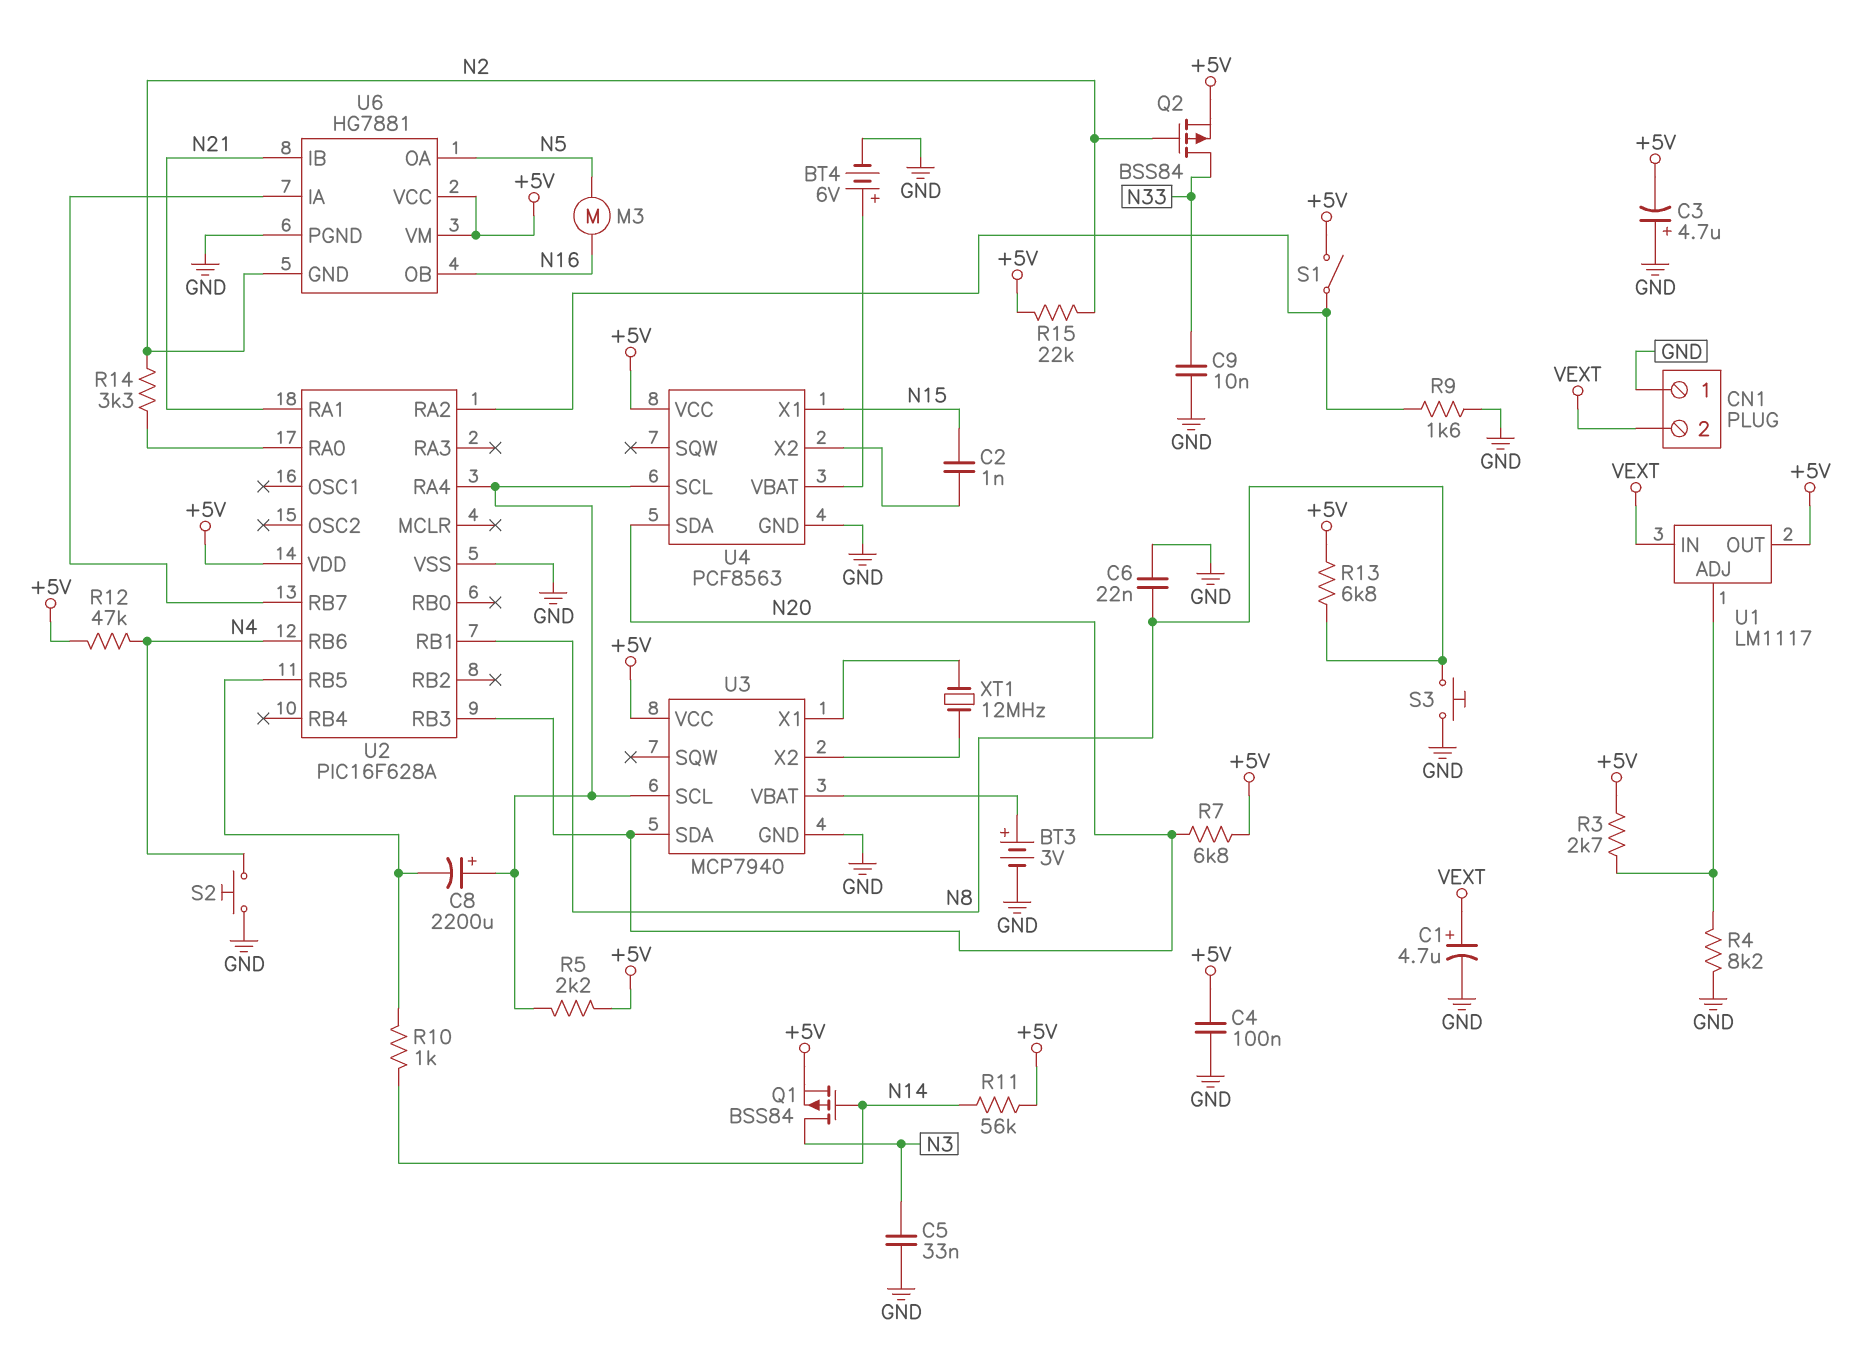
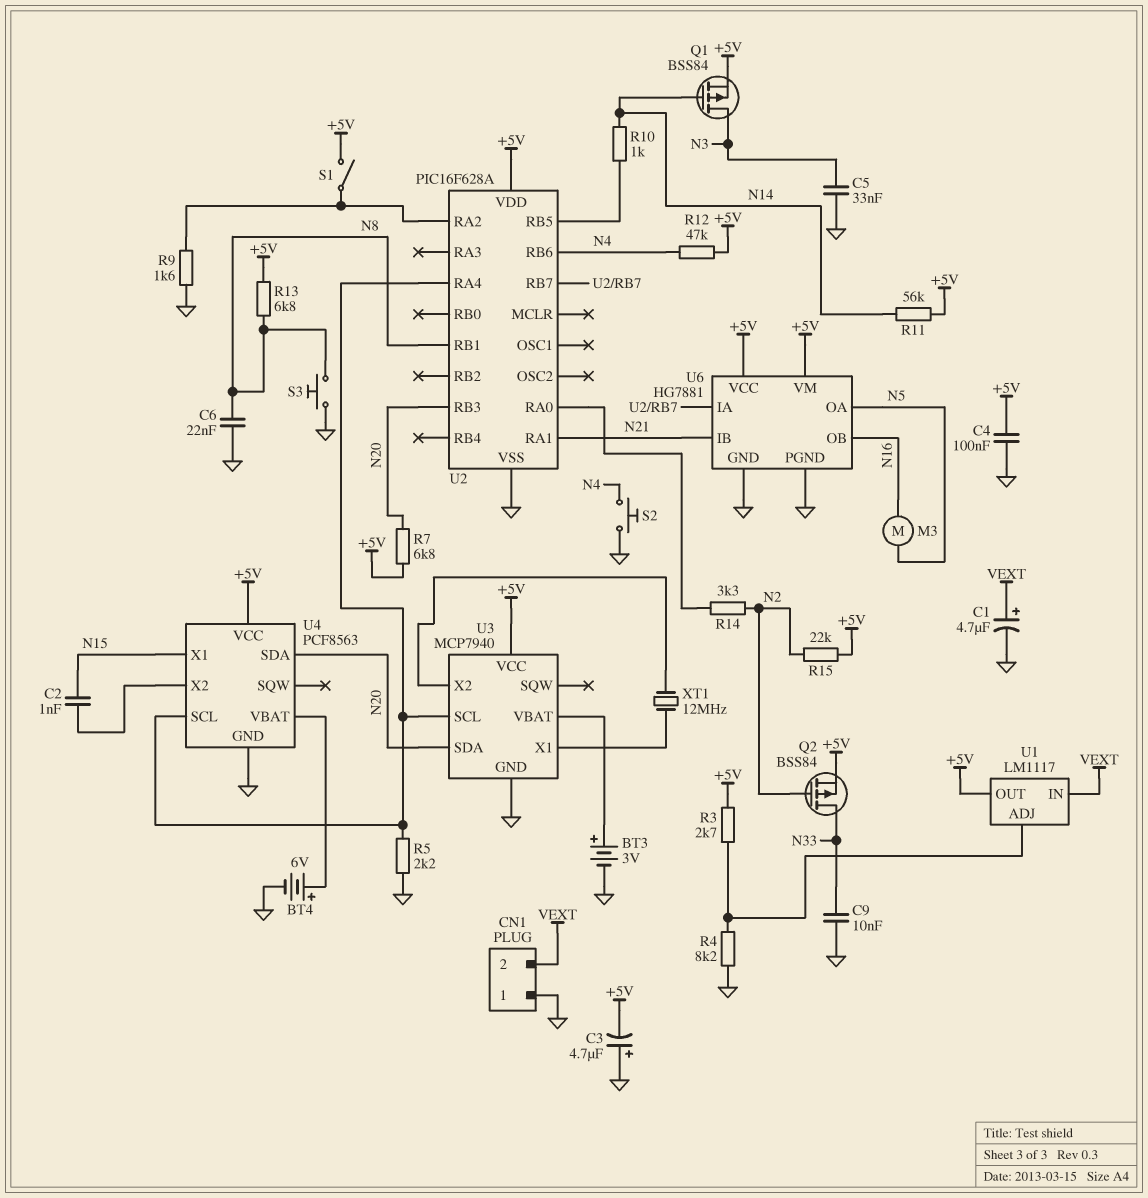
C8: 2200uF (plus U2/RA4, minus U2/RB5) -> none
R5: 2.2k (+5V, U2/RA4) -> 2.2k (GND, U2/RA4)
U6 pin GND: N2 -> GND

